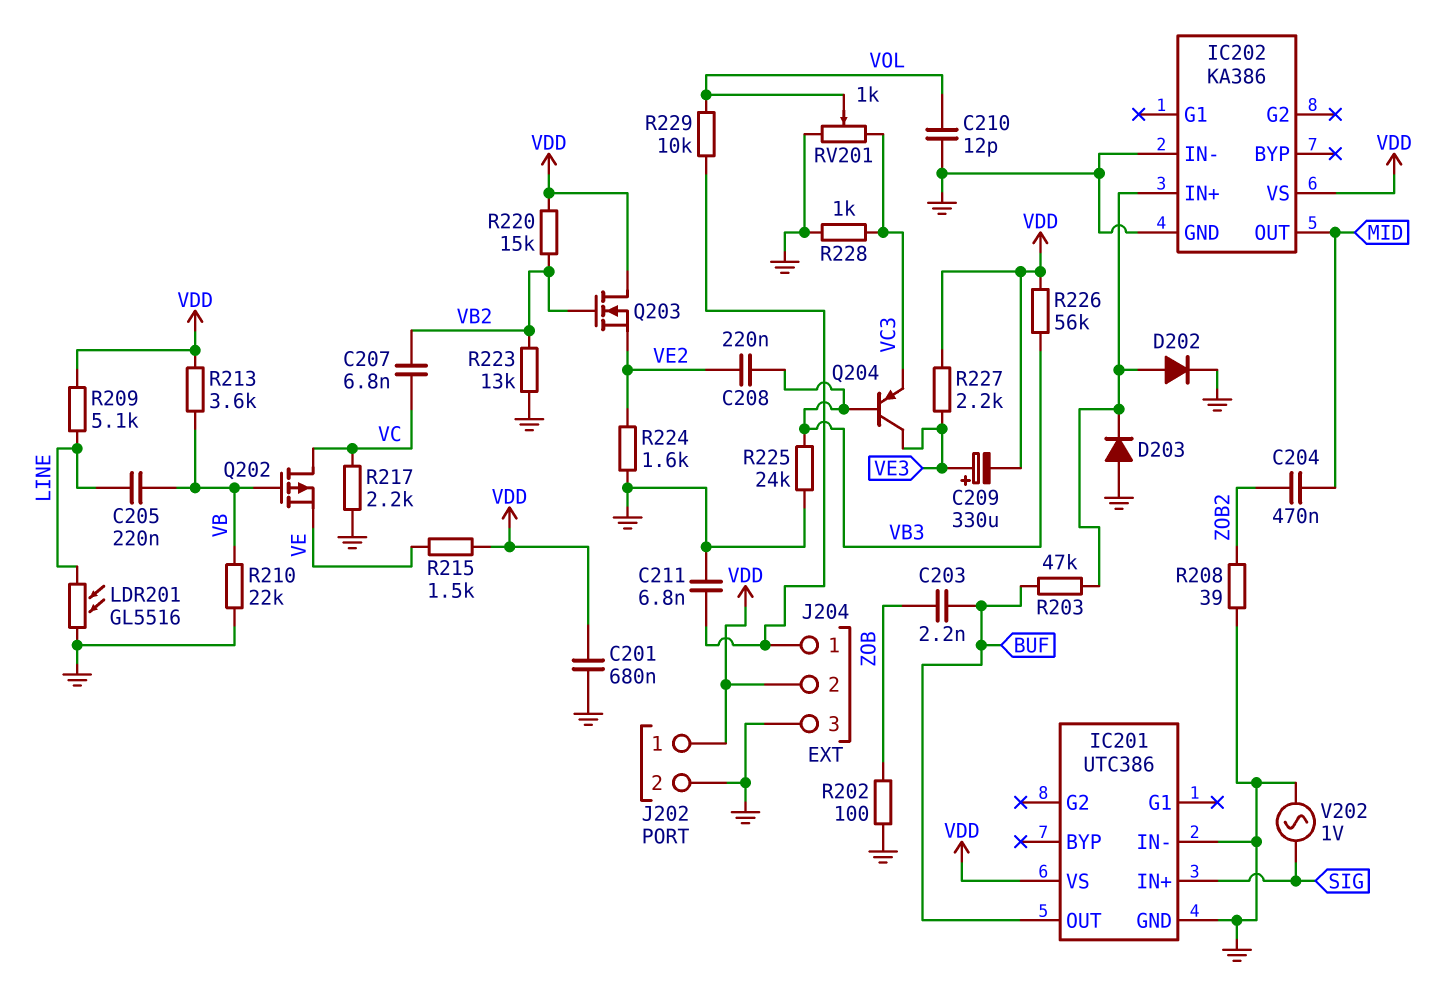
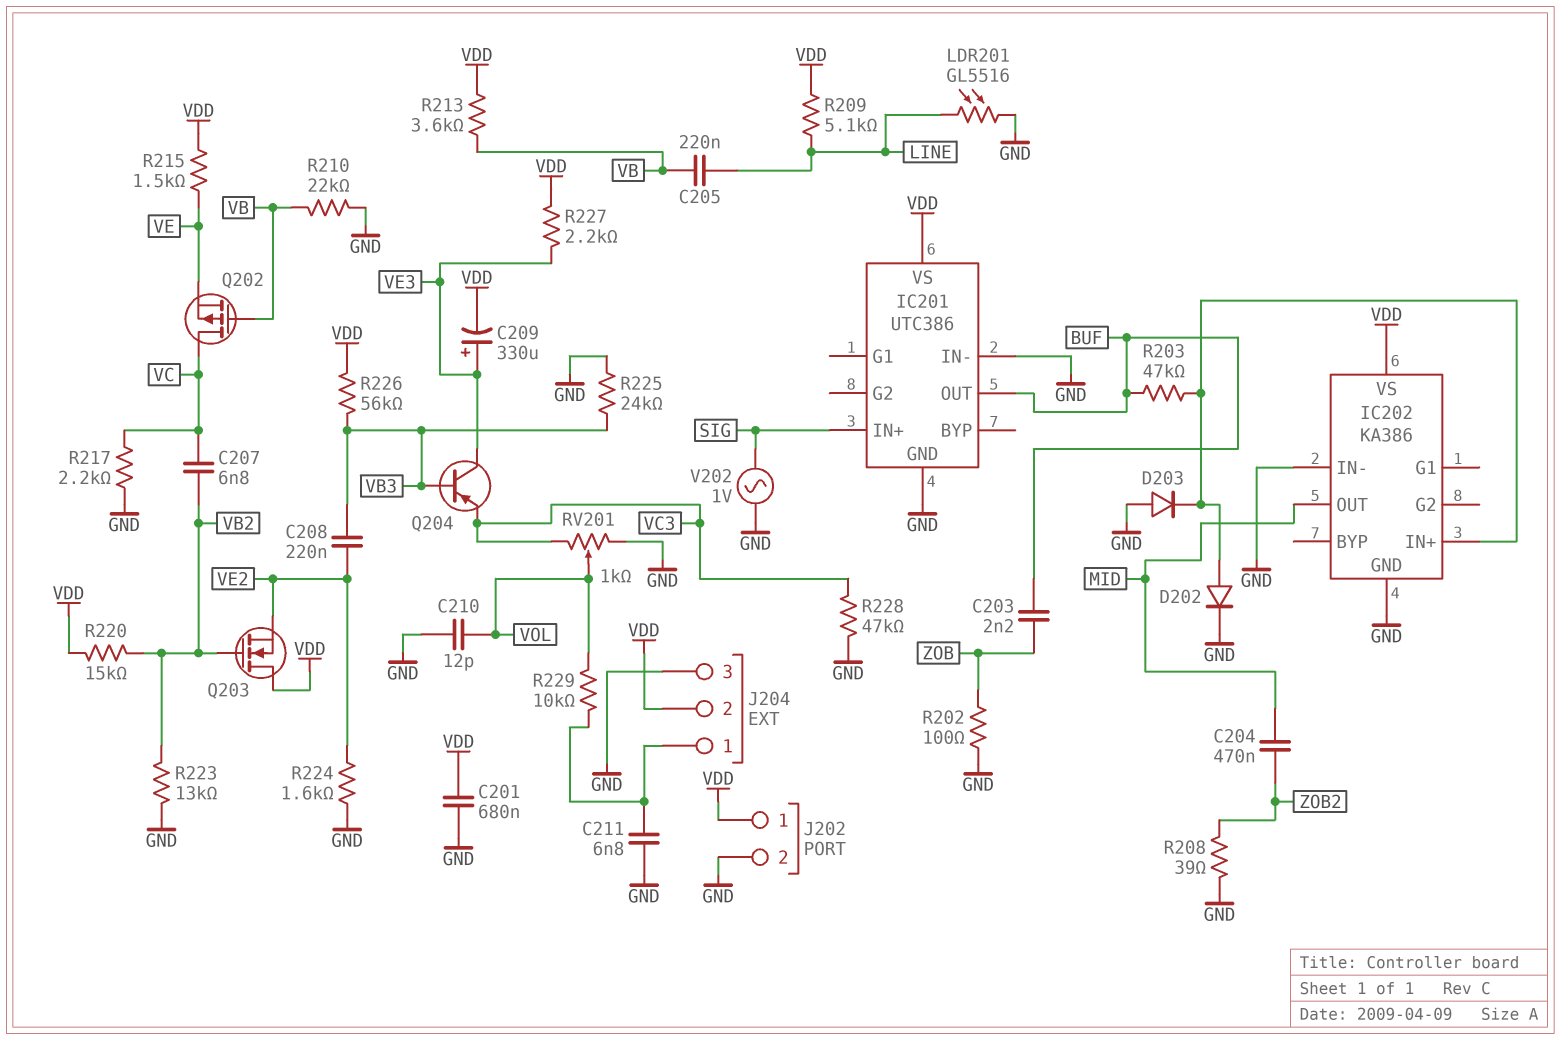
R228: 1k (GND, VC3) -> 47k (GND, VC3)

